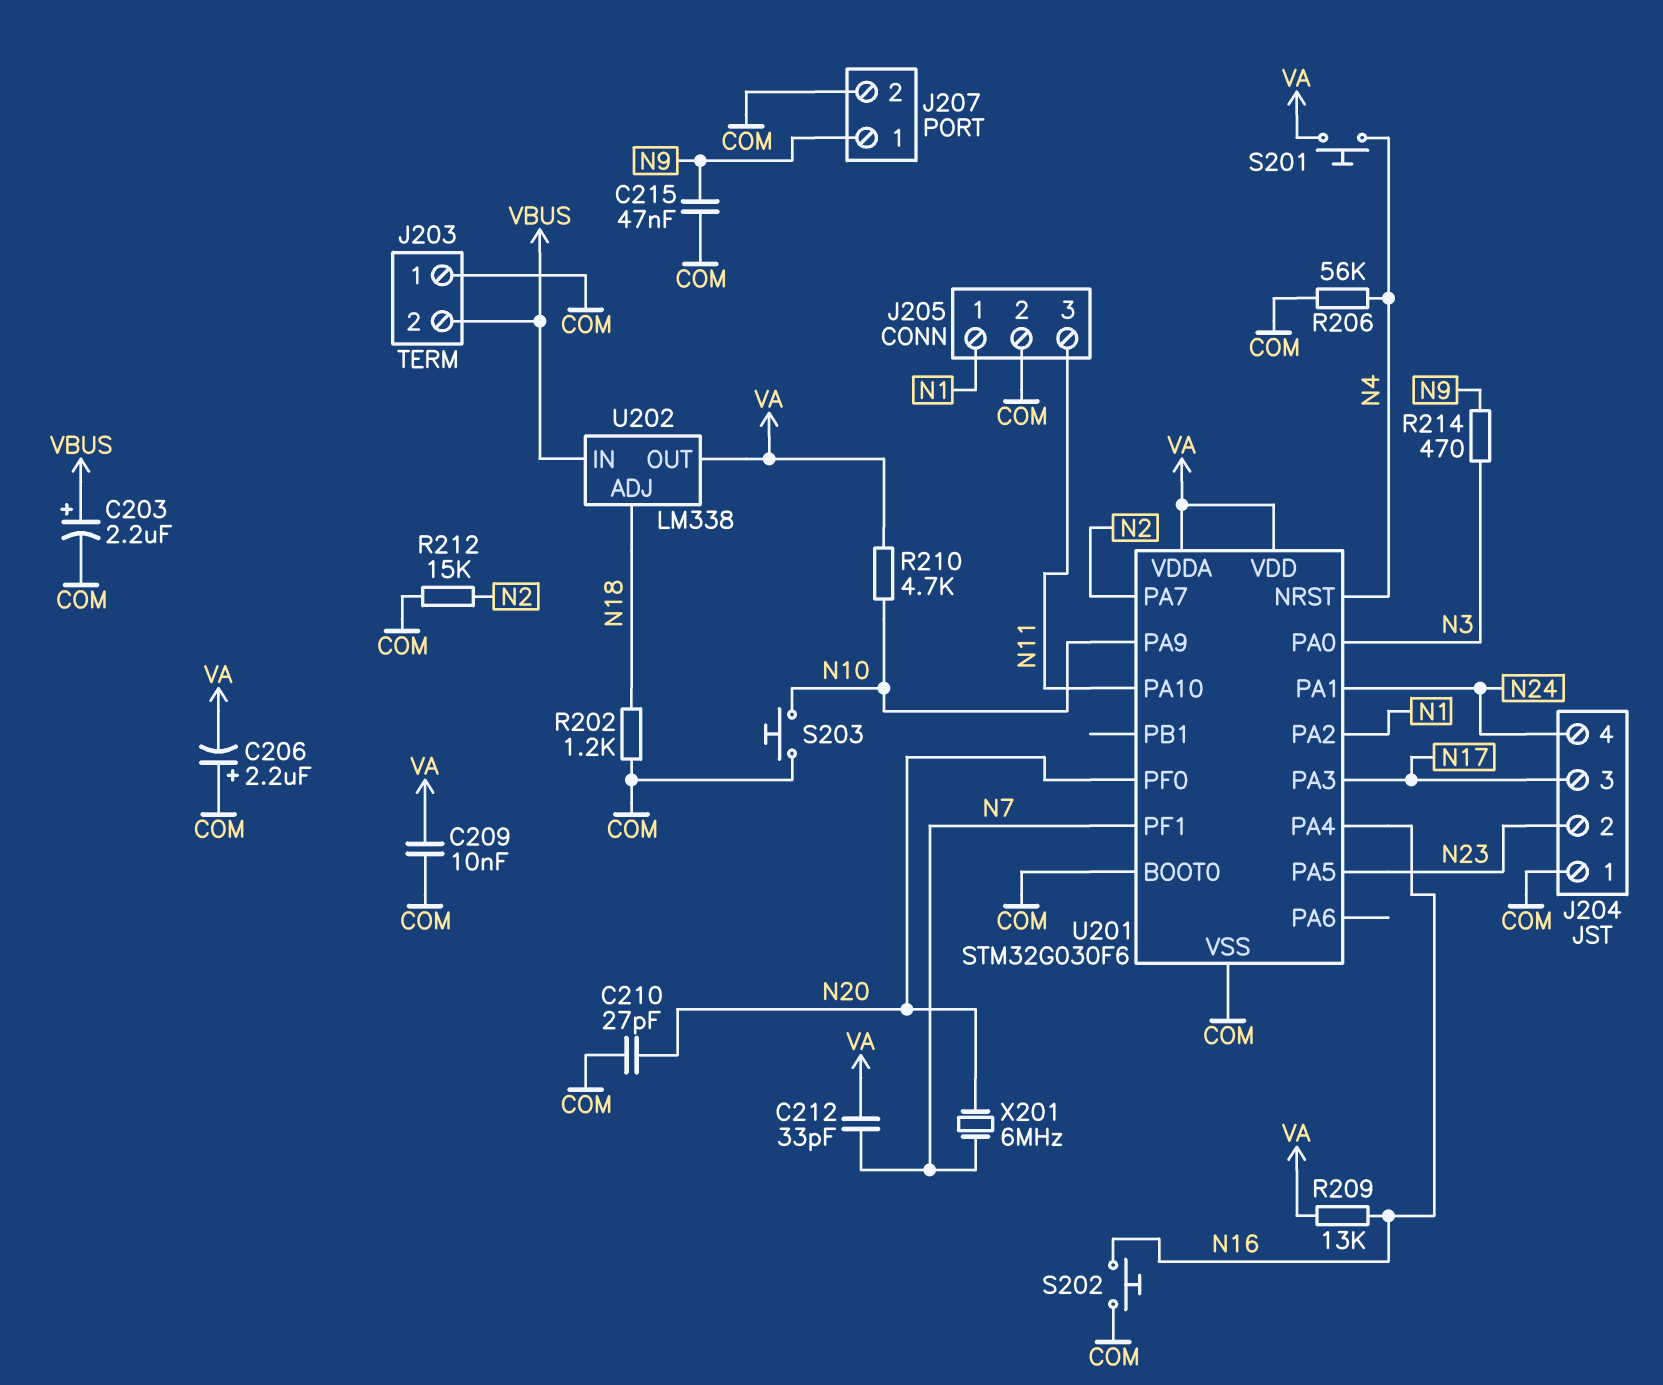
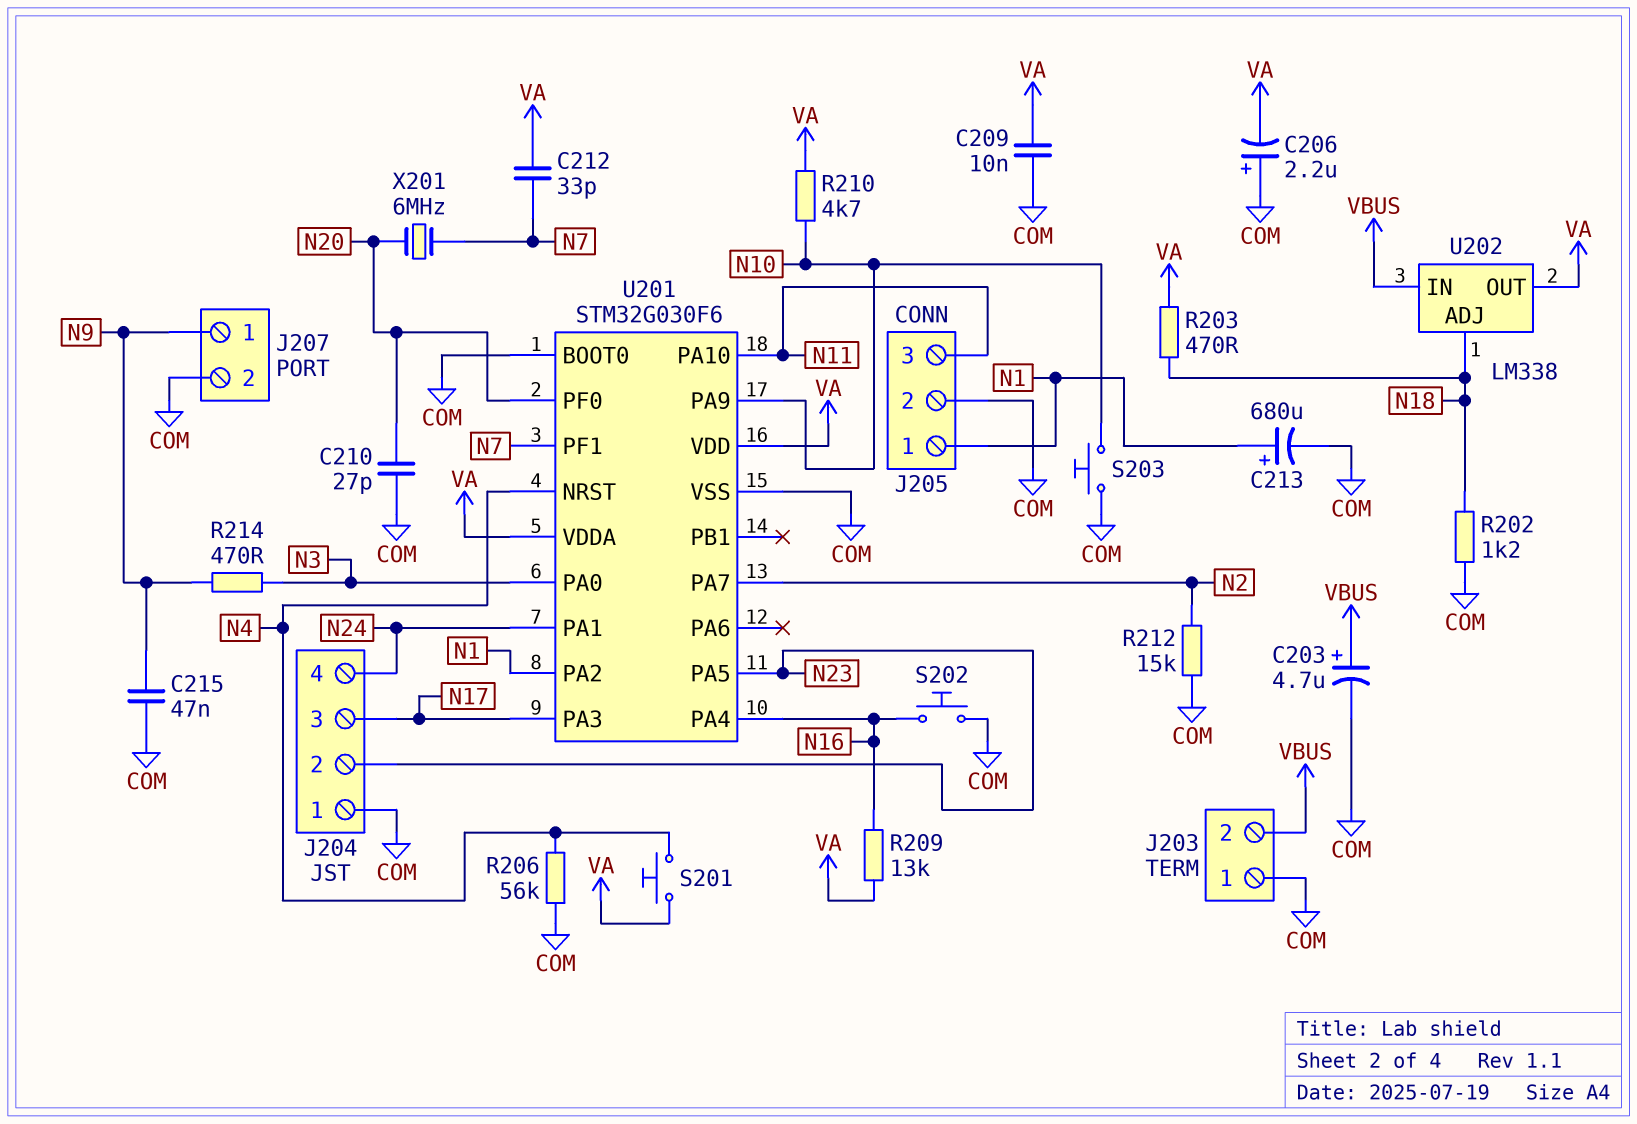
C203: 2.2uF (plus VBUS, minus COM) -> 4.7uF (plus VBUS, minus COM)
C213: none -> 680uF (plus N1, minus COM)
R203: none -> 470 (N18, VA)

